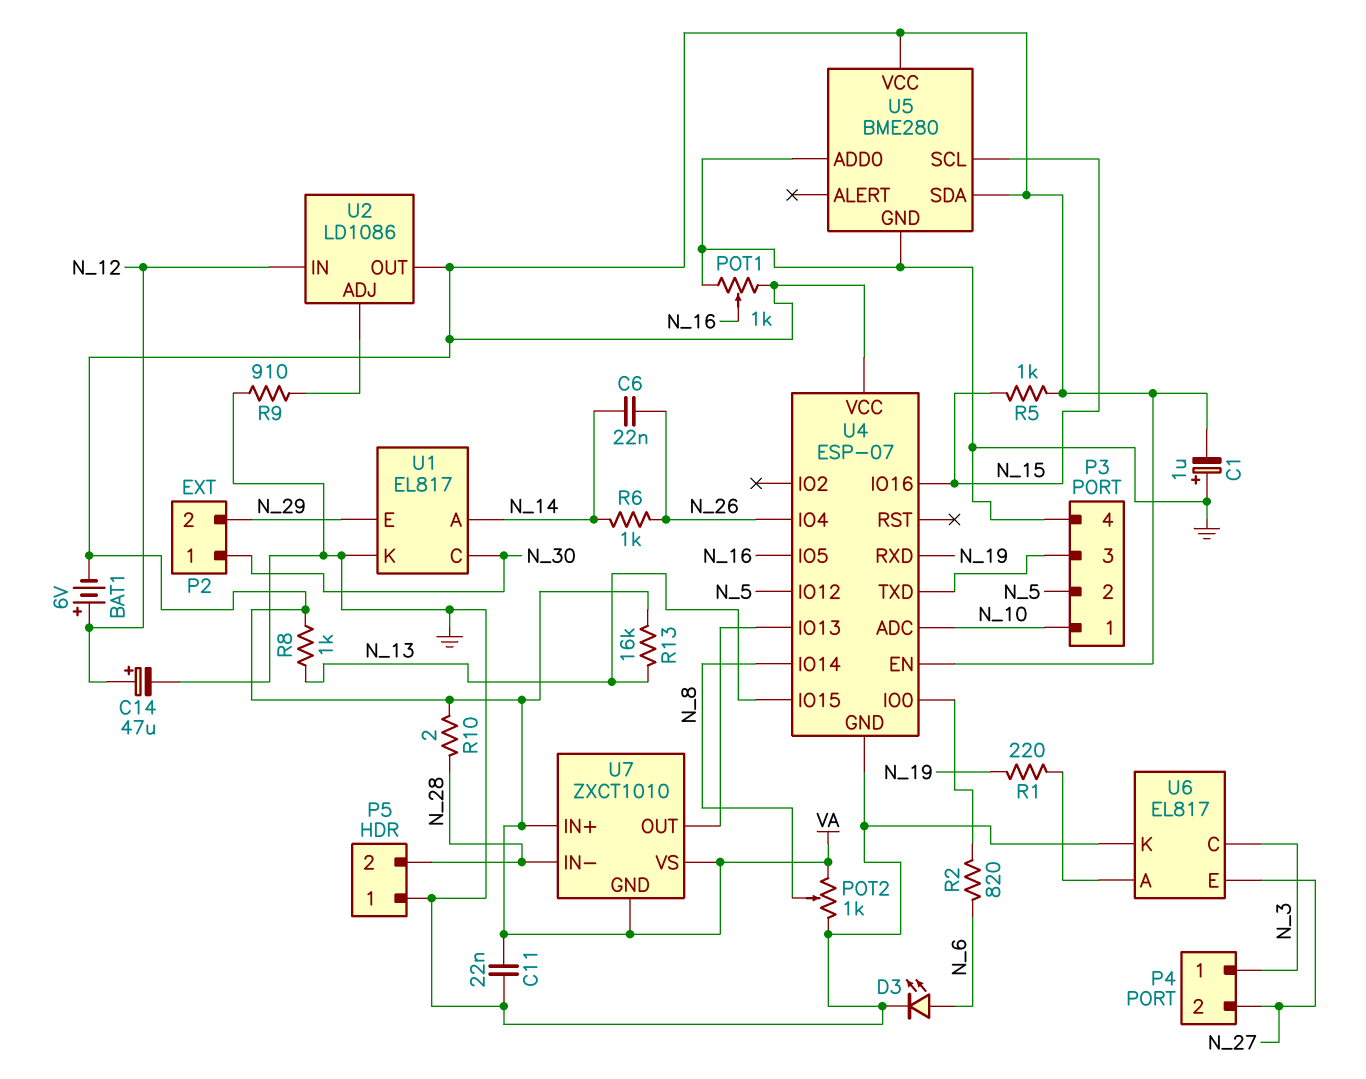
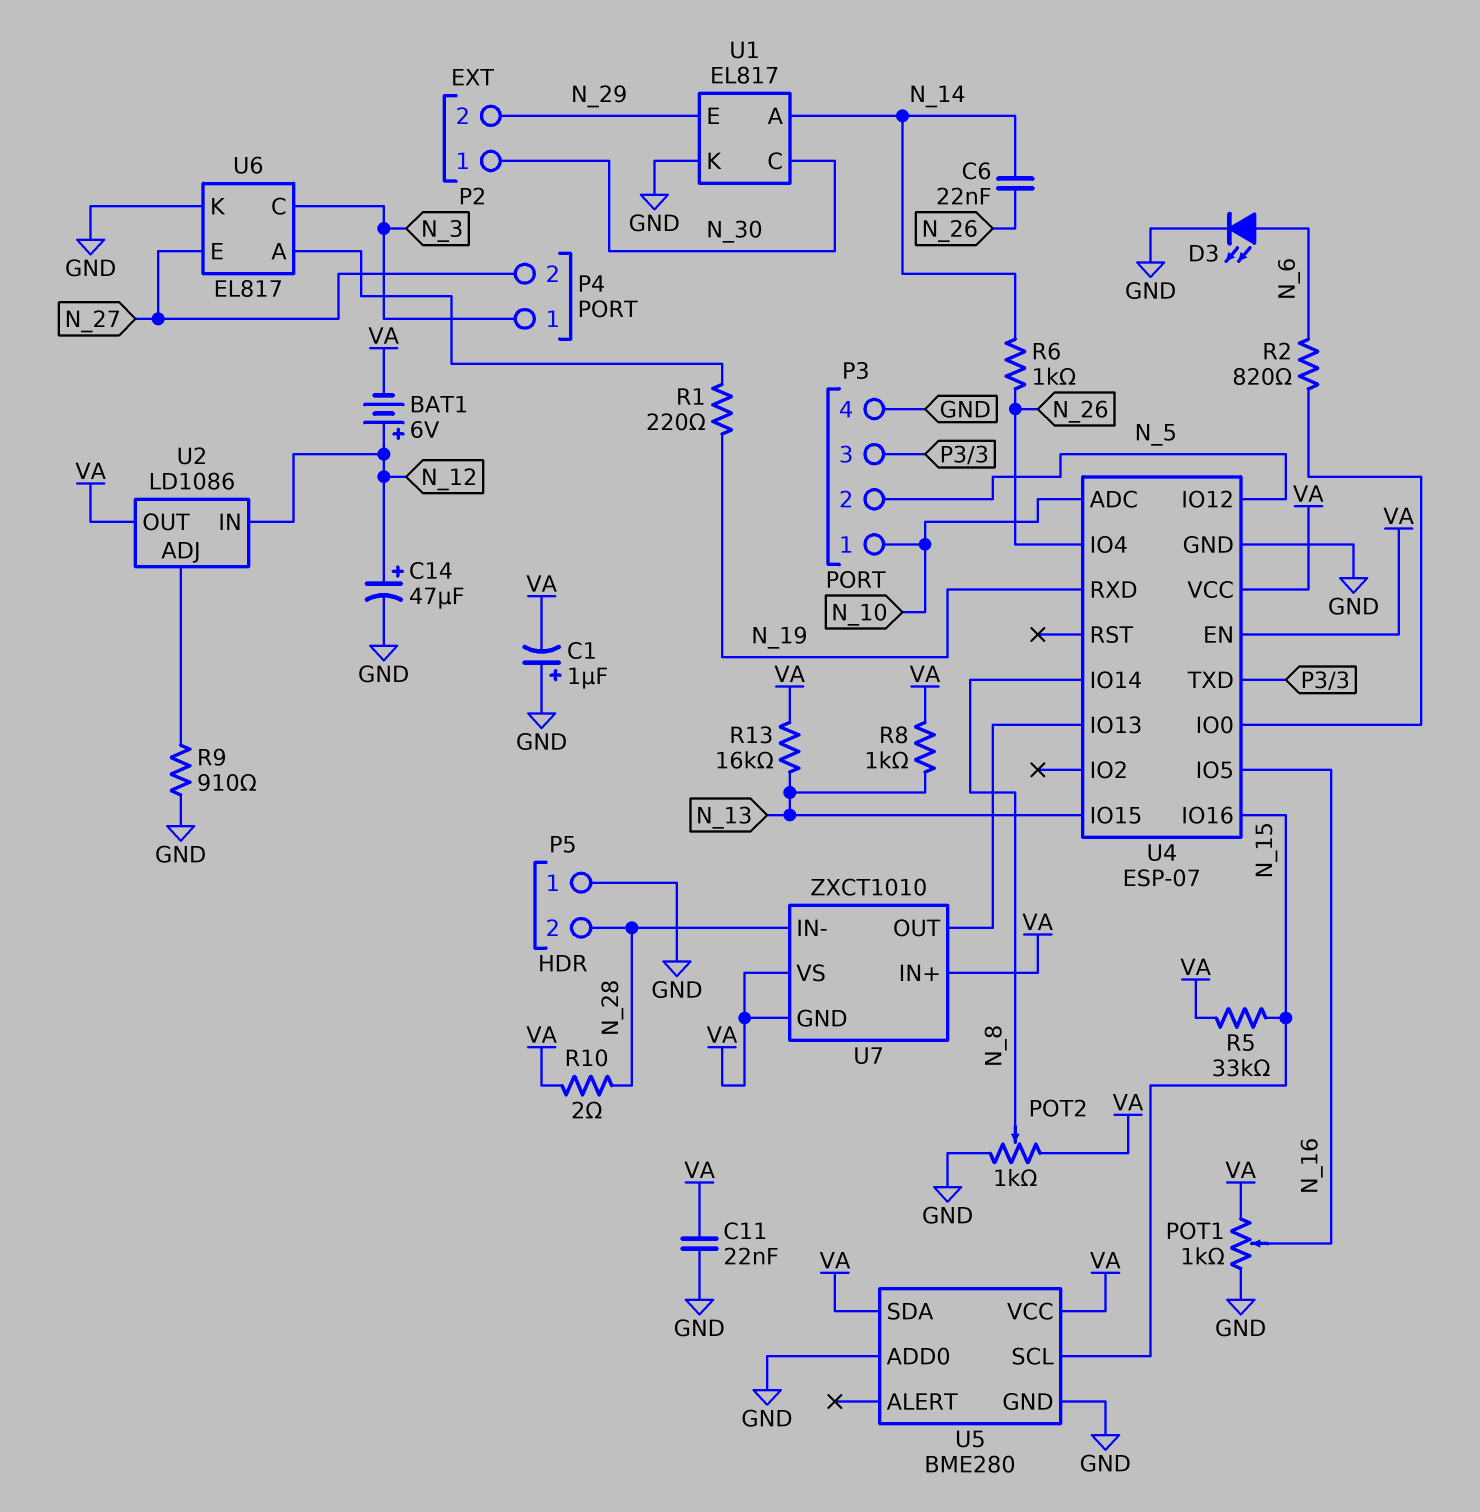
R5: 1k (N_15, VA) -> 33k (N_15, VA)

